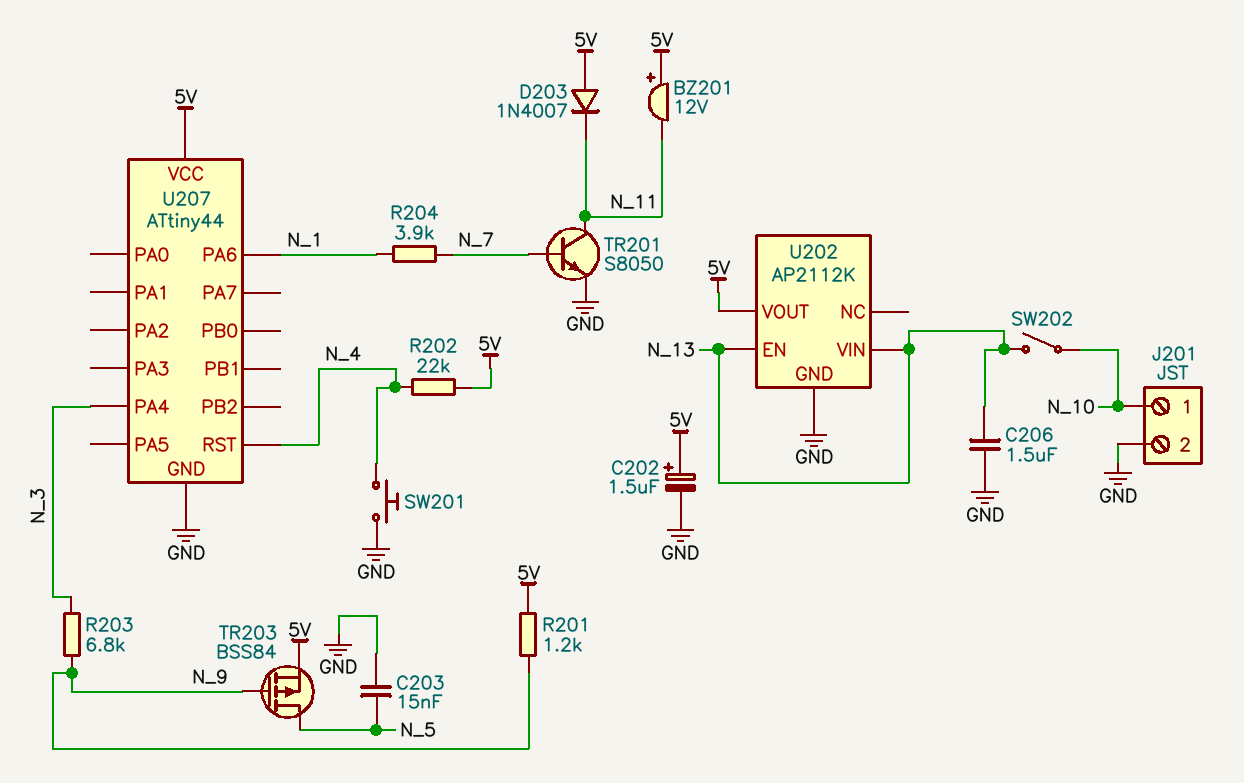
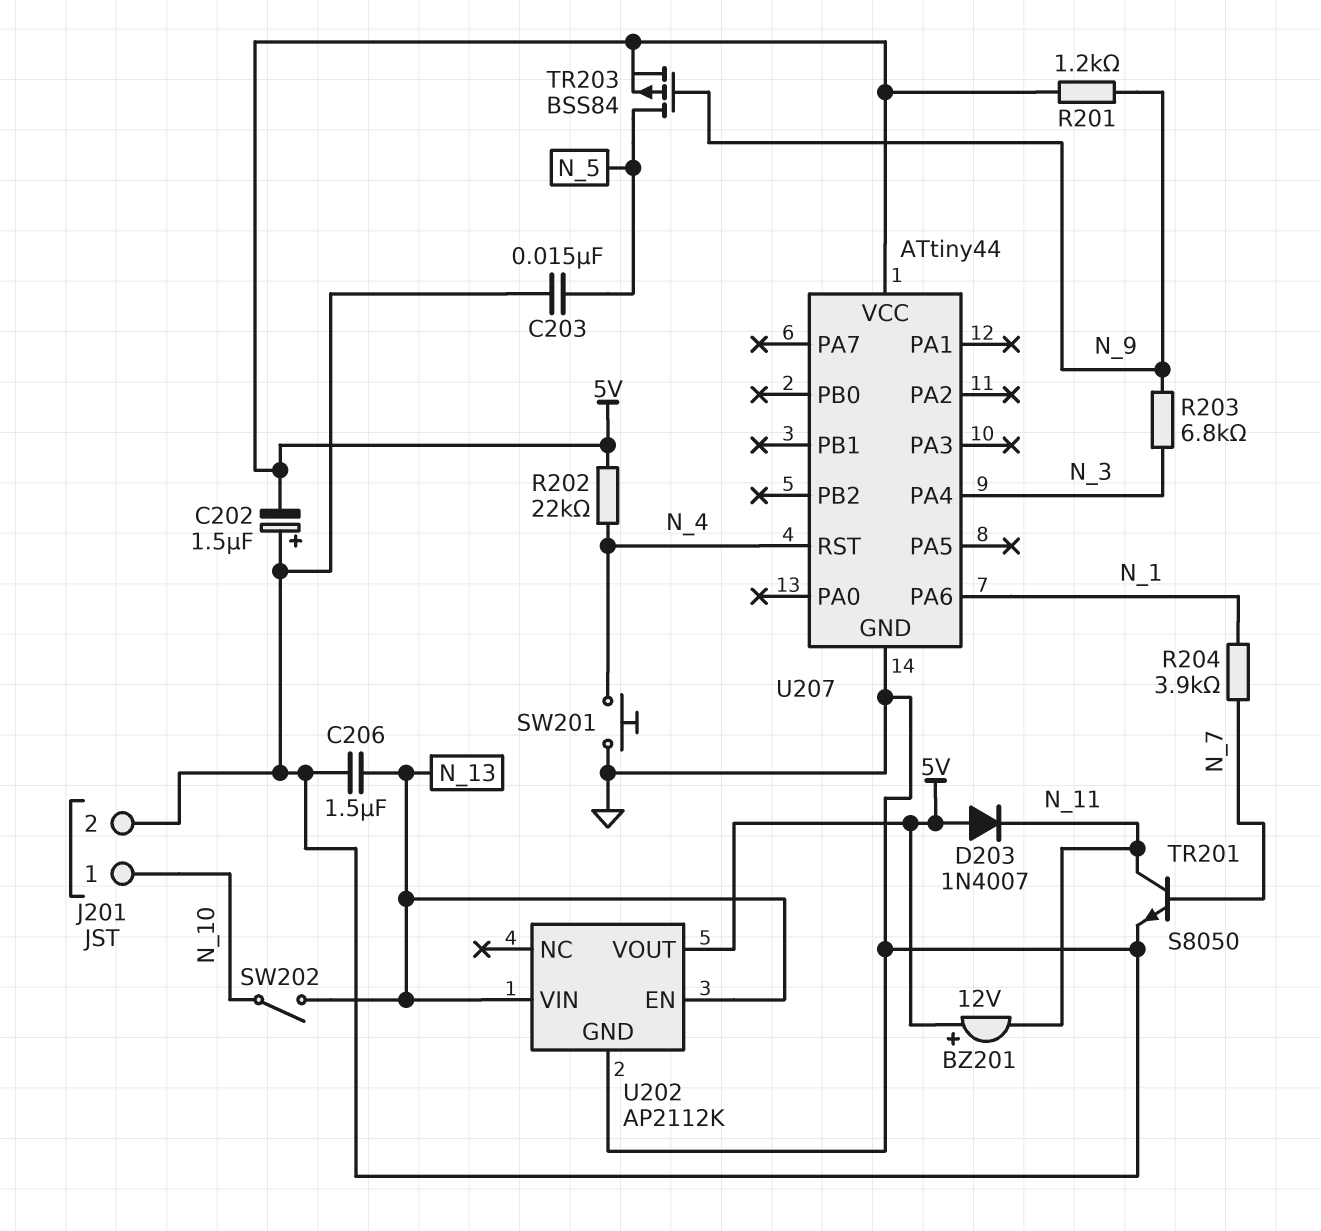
C202: 1.5uF (plus 5V, minus GND) -> 1.5uF (plus GND, minus 5V)

